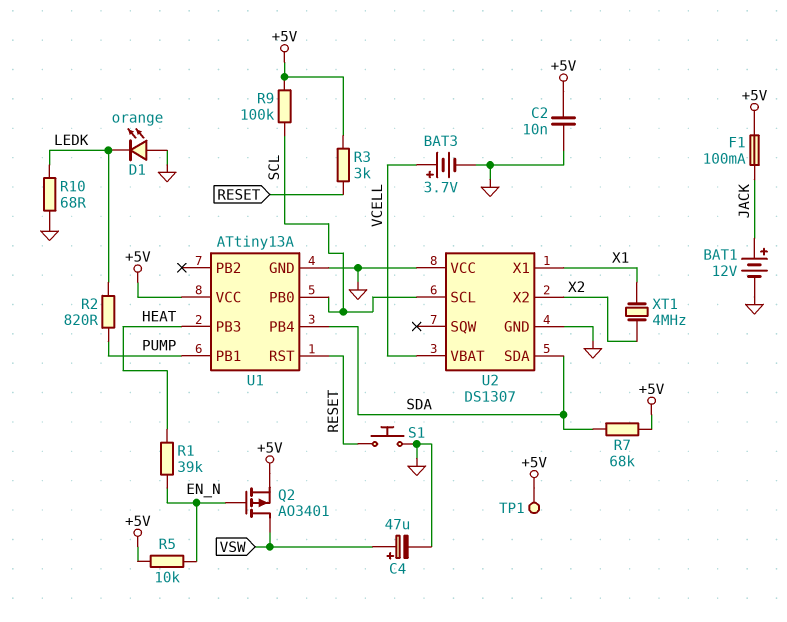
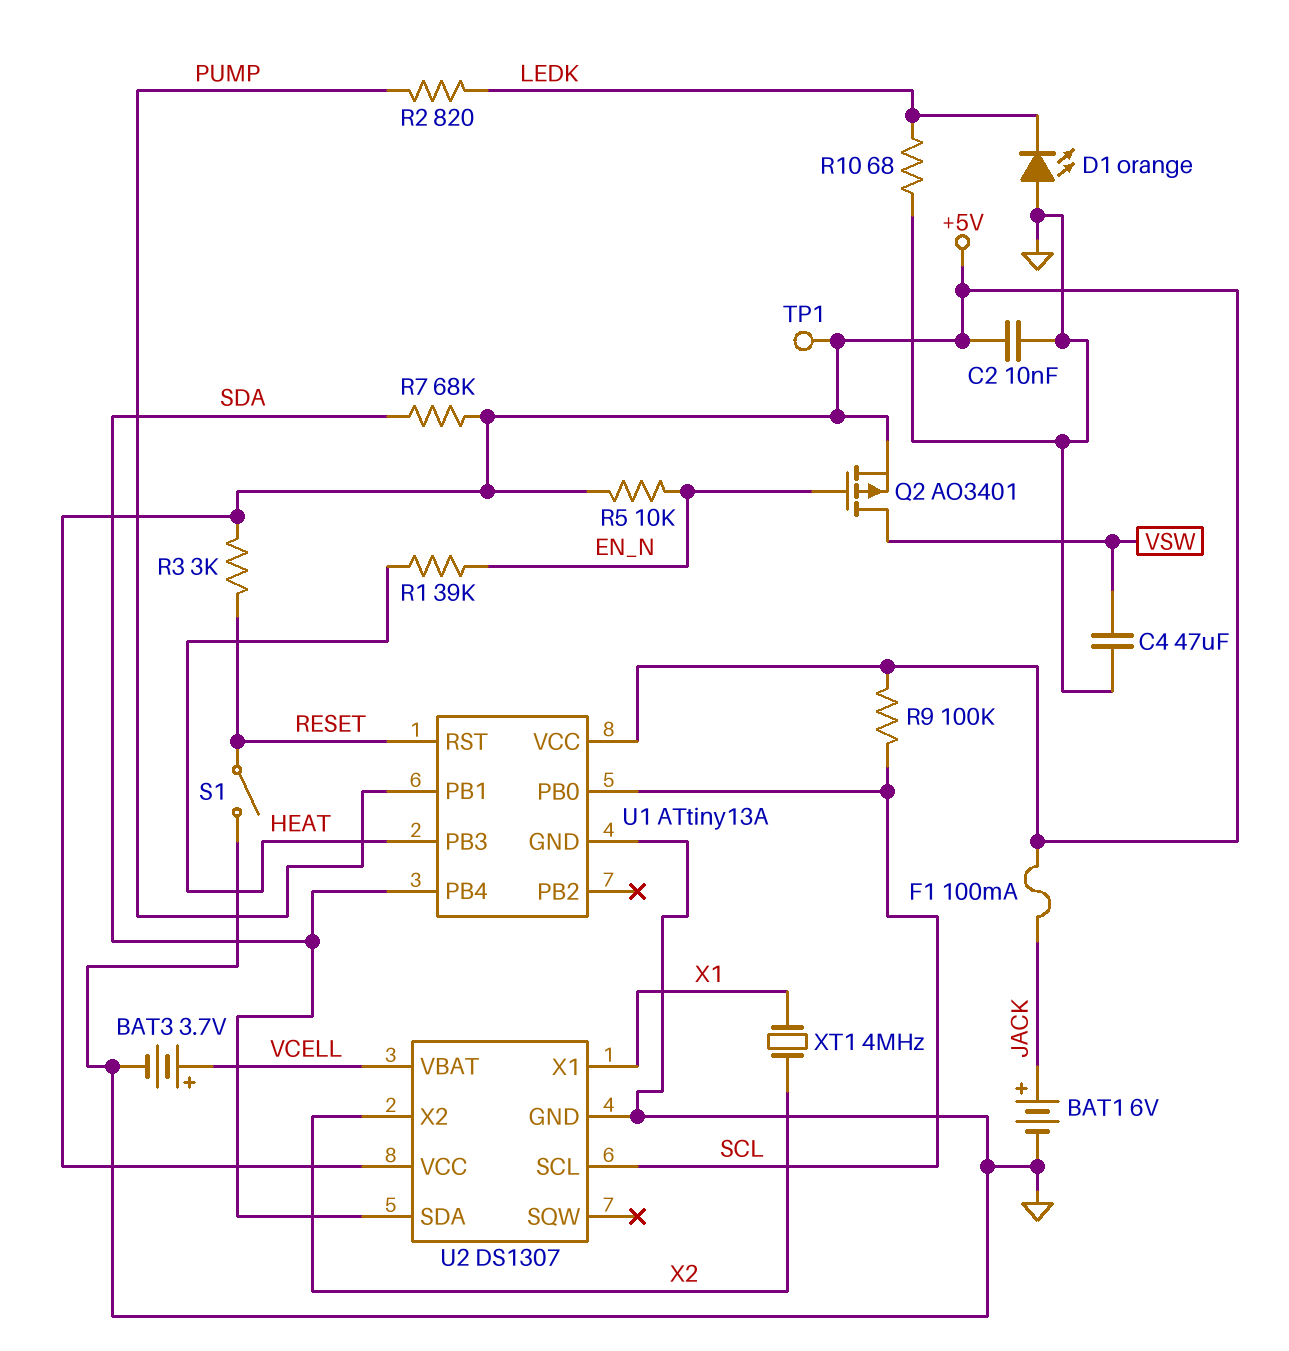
BAT1: 12V (plus JACK, minus GND) -> 6V (plus JACK, minus GND)
C4: 47uF (plus VSW, minus GND) -> 47uF (GND, VSW)
S1: button (GND, RESET) -> switch (GND, RESET)
U2 pin VCC: GND -> +5V

